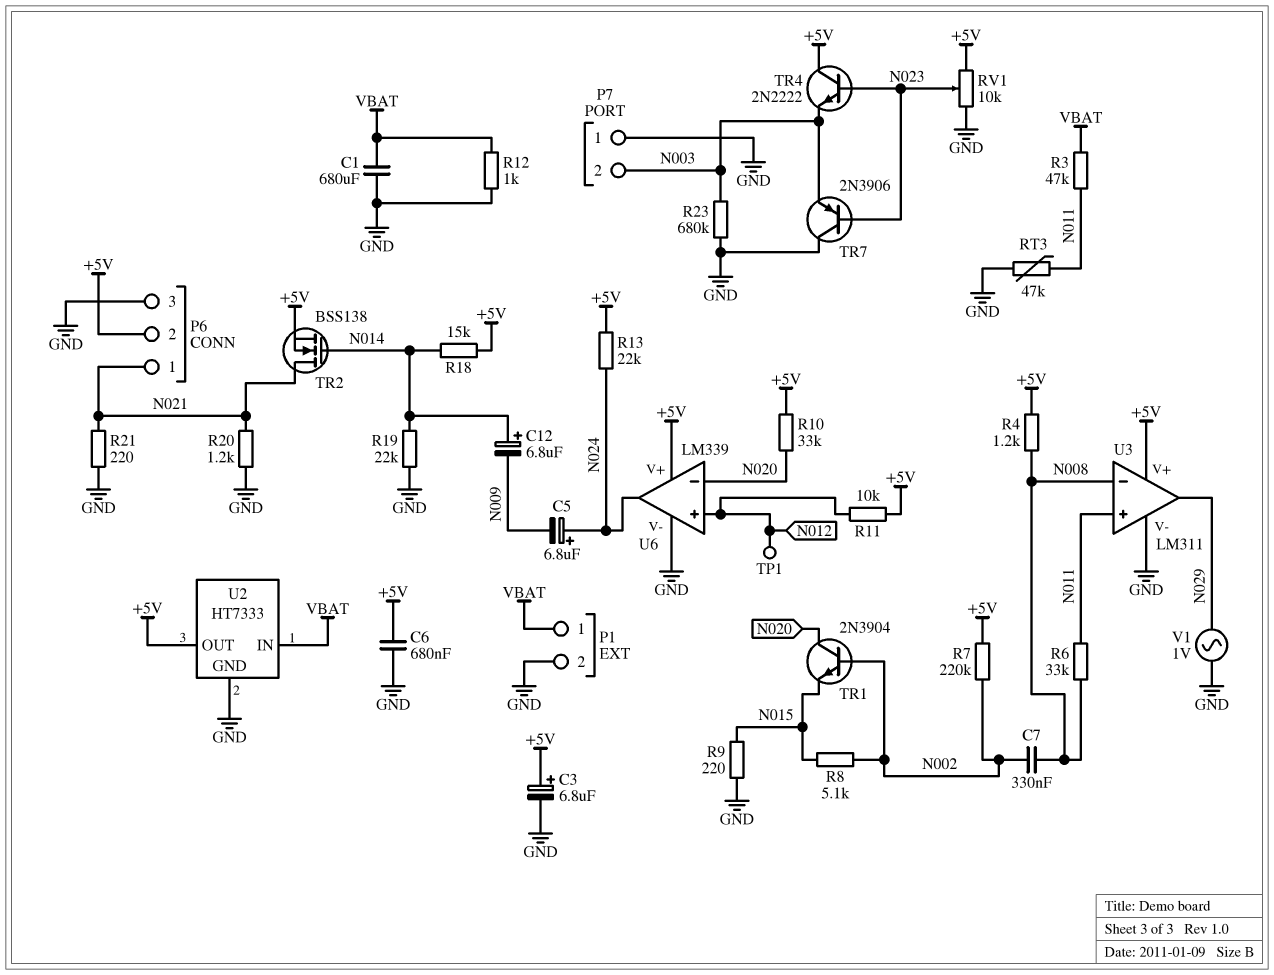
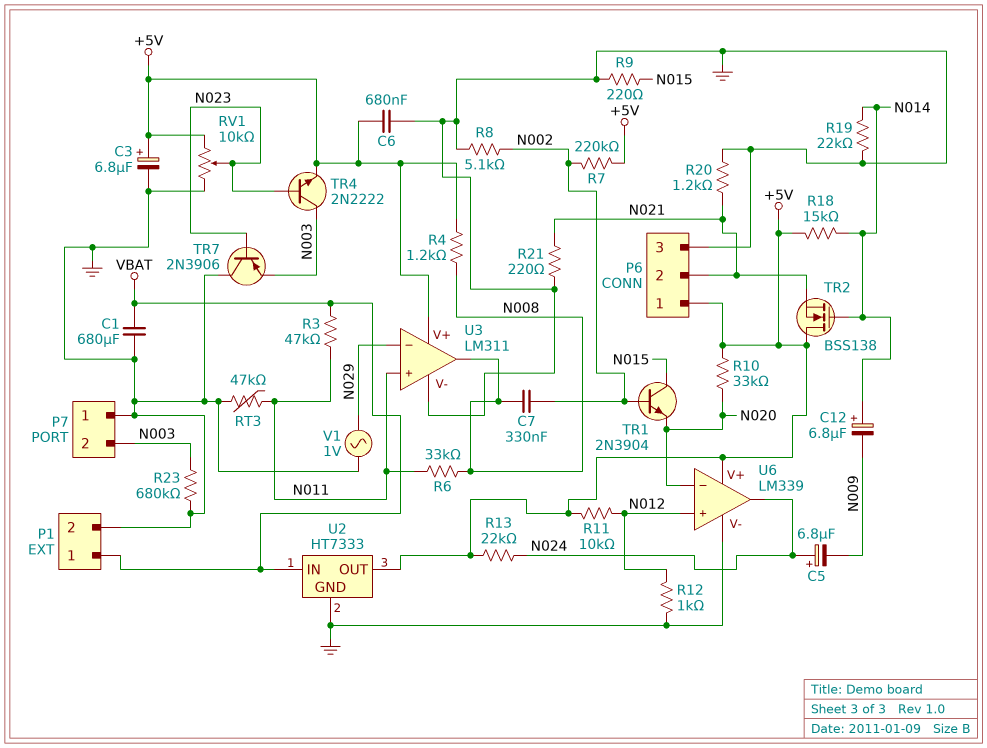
P6 pin 1: N021 -> +5V
P6 pin 2: +5V -> N021
R8: 5.1k (N002, N015) -> 5.1k (GND, N002)
R12: 1k (GND, VBAT) -> 1k (GND, N012)
TP1: test point (N012) -> none
TR1: NPN 2N3904 (B N002, C N020, E N015) -> NPN 2N3904 (B N002, C N015, E N020)
TR2: NMOS BSS138 (G N014, D N021, S +5V) -> NMOS BSS138 (G N014, D +5V, S N021)
TR4: NPN 2N2222 (B N023, C +5V, E N003) -> NPN 2N2222 (B N023, C N003, E +5V)
U3 pin in-: N008 -> N029
U3 pin out: N029 -> N008

